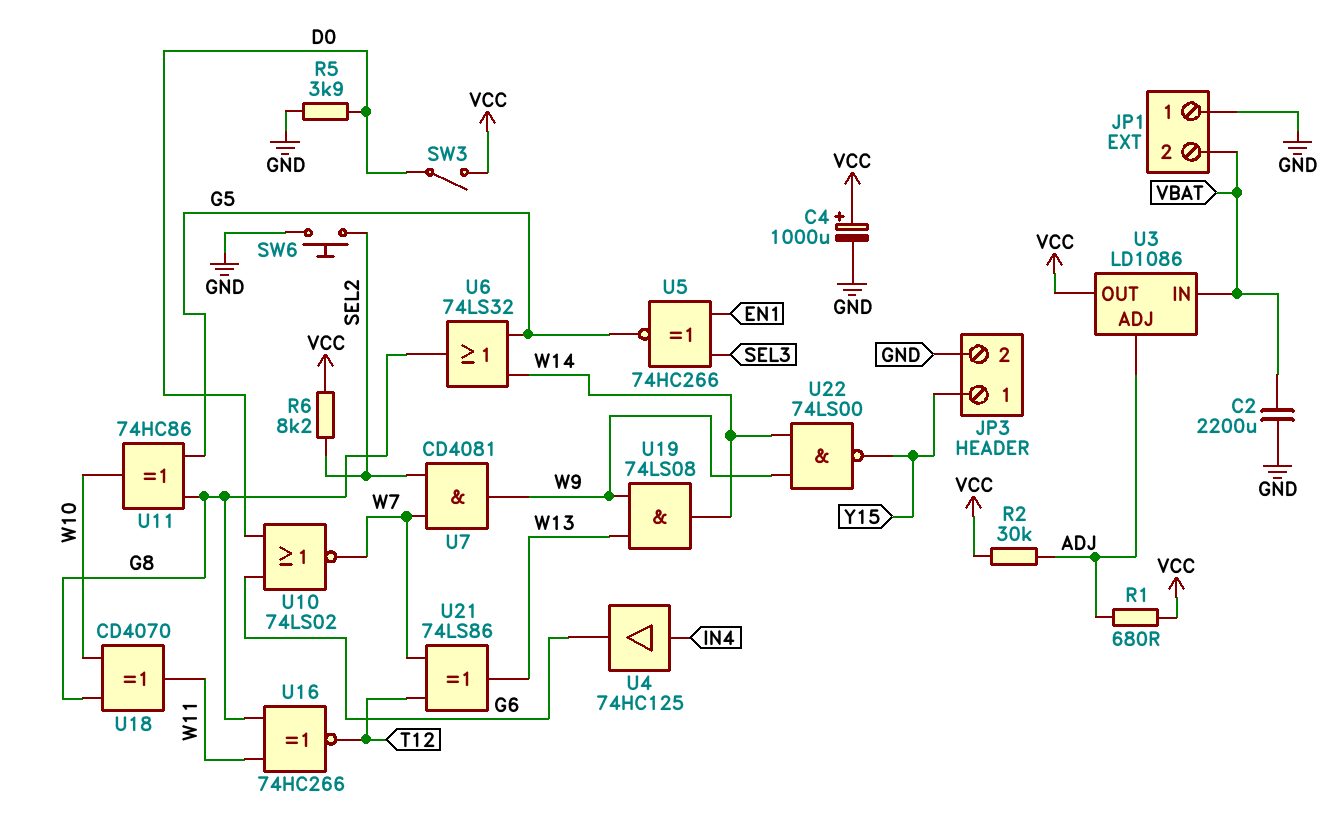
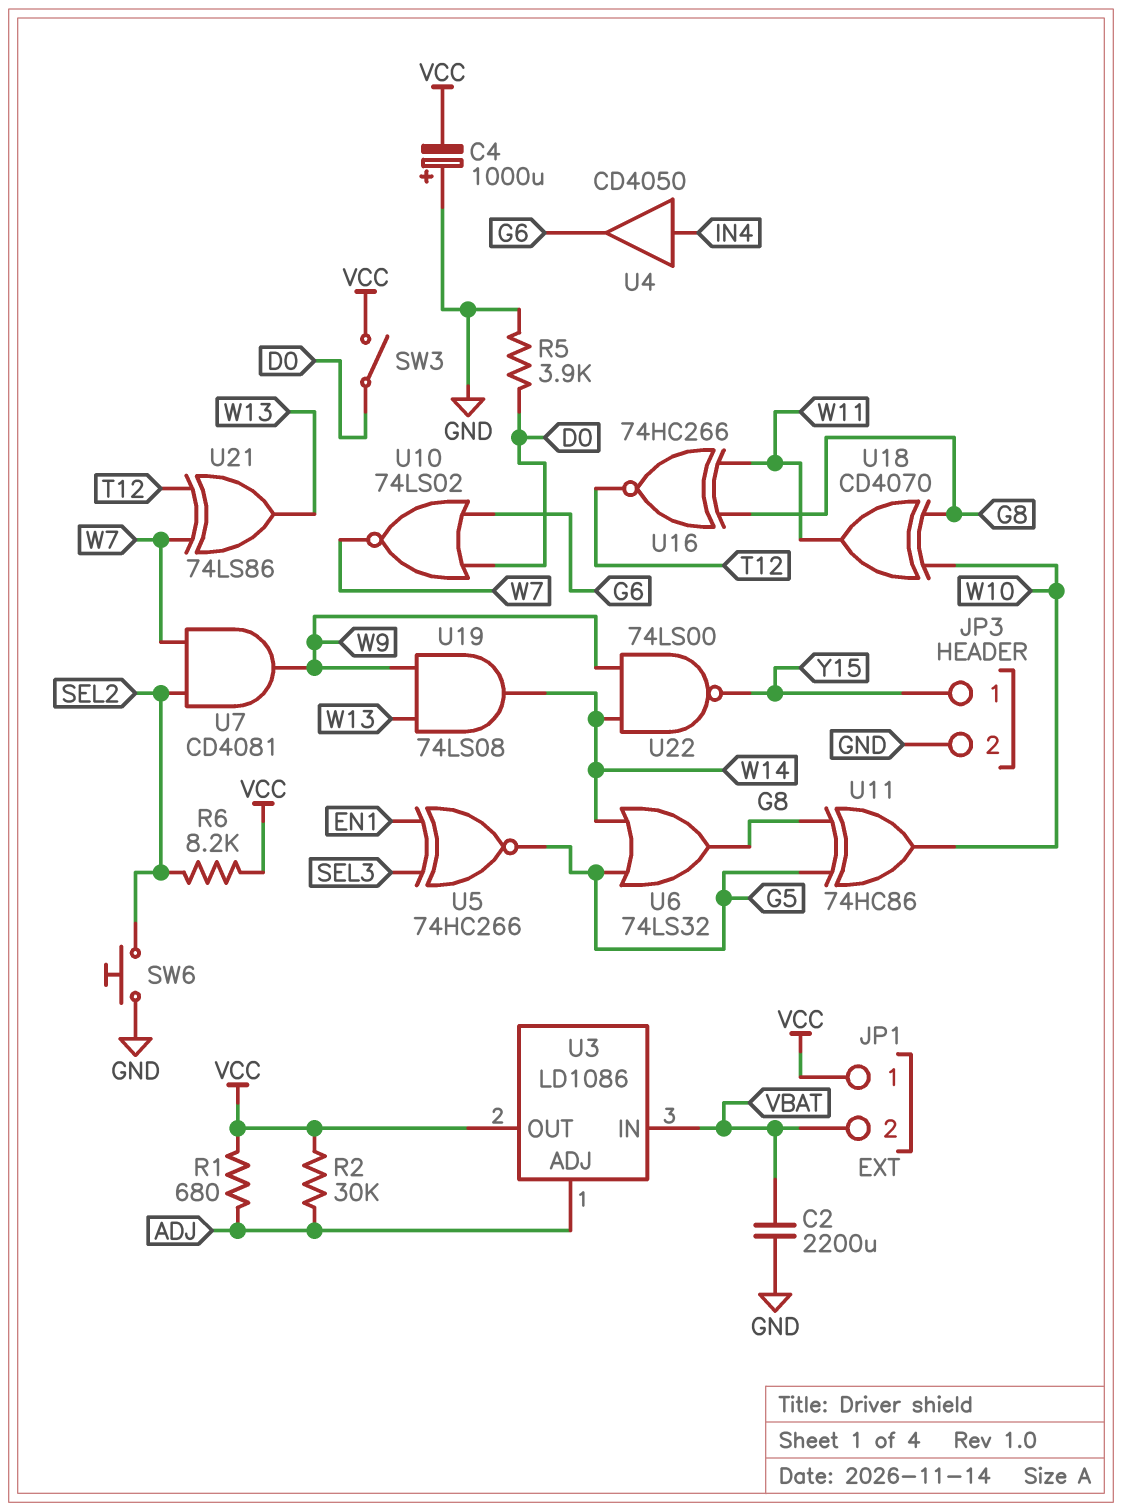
C4: 1000uF (plus VCC, minus GND) -> 1000uF (plus GND, minus VCC)
JP1 pin 1: GND -> VCC
U4: buffer 74HC125 (in IN4, out G6) -> buffer CD4050 (in IN4, out G6)

